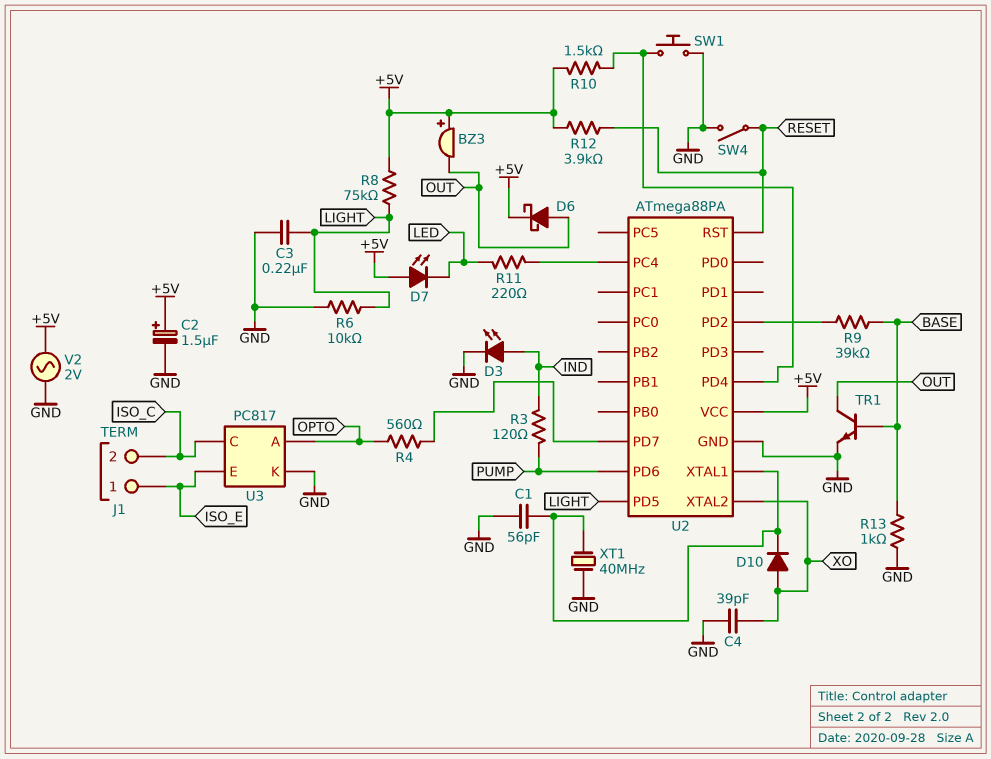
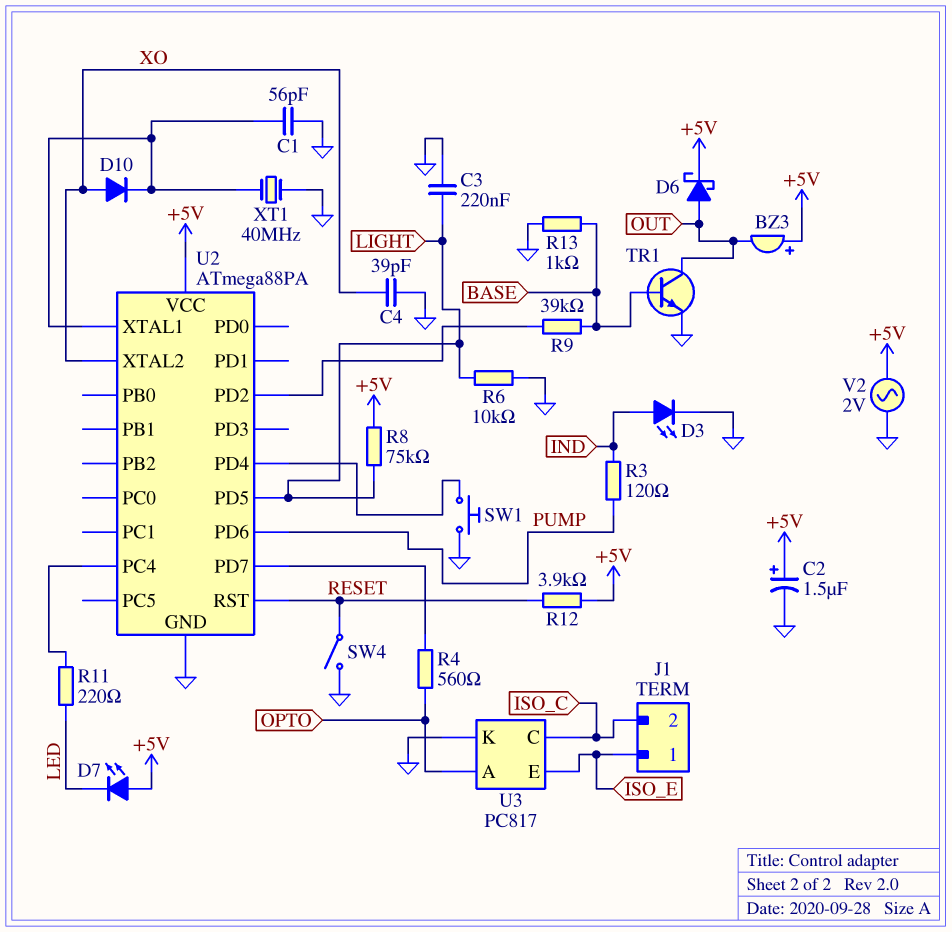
R10: 1.5k (+5V, U2/PD4) -> none

